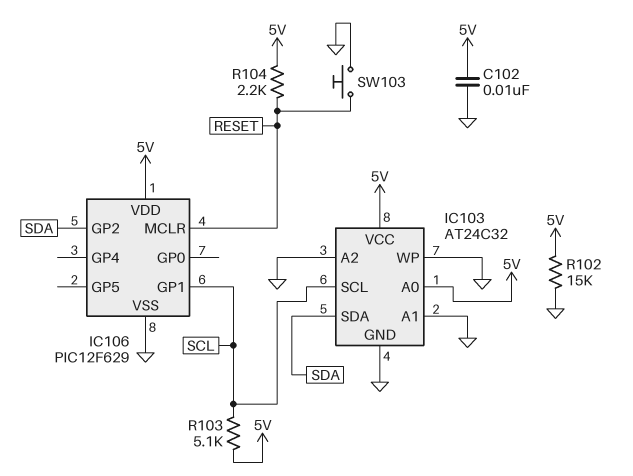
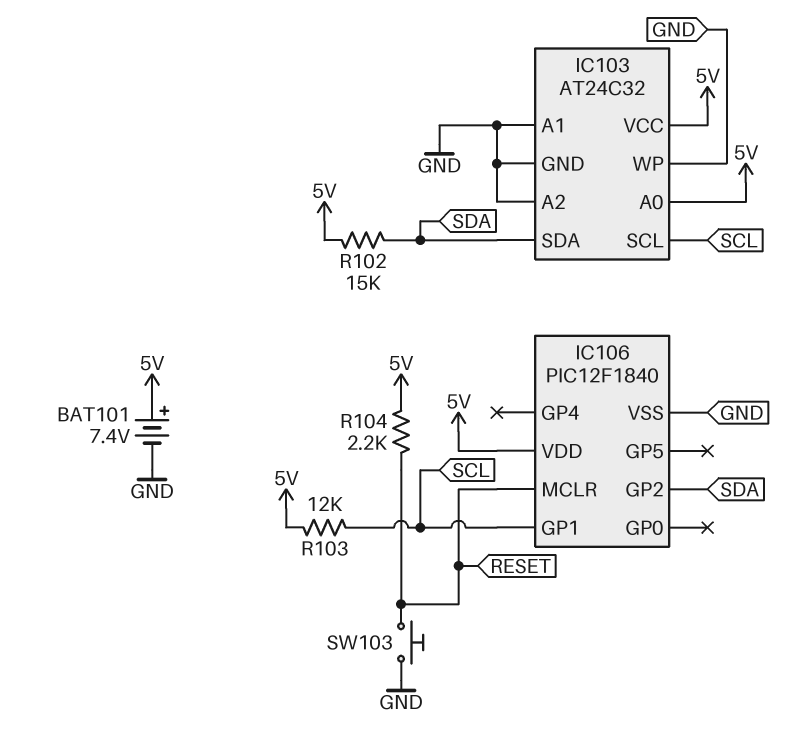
BAT101: none -> 7.4V (plus 5V, minus GND)
C102: 10nF (5V, GND) -> none
IC106: PIC12F629 -> PIC12F1840
R102: 15k (5V, GND) -> 15k (5V, SDA)
R103: 5.1k (5V, SCL) -> 12k (5V, SCL)

